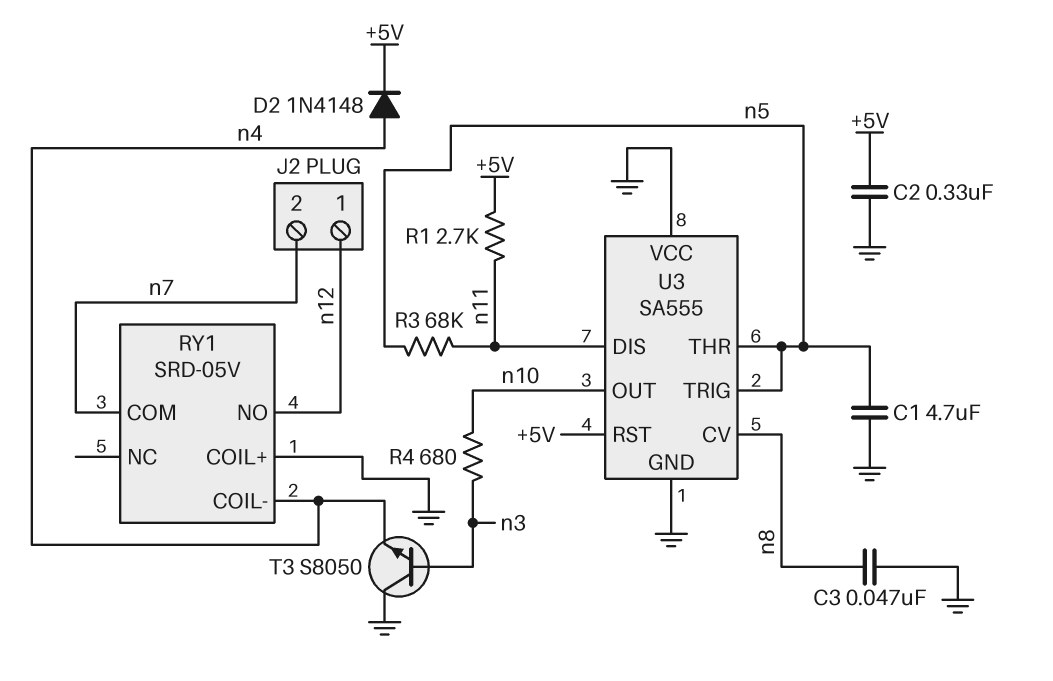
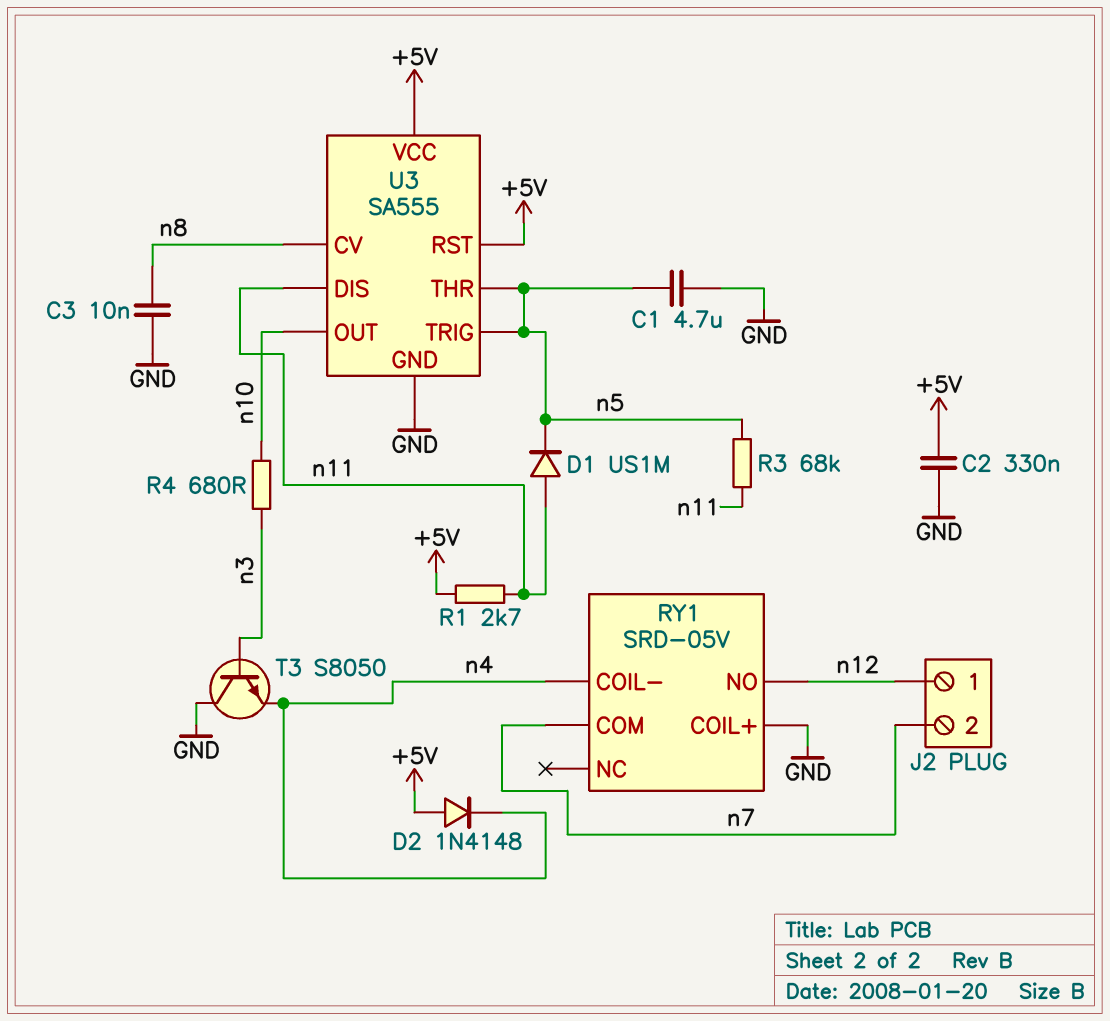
C3: 47nF (GND, n8) -> 10nF (GND, n8)
D1: none -> diode US1M (A n11, K n5)
D2: diode 1N4148 (A n4, K +5V) -> diode 1N4148 (A +5V, K n4)
U3 pin VCC: GND -> +5V

